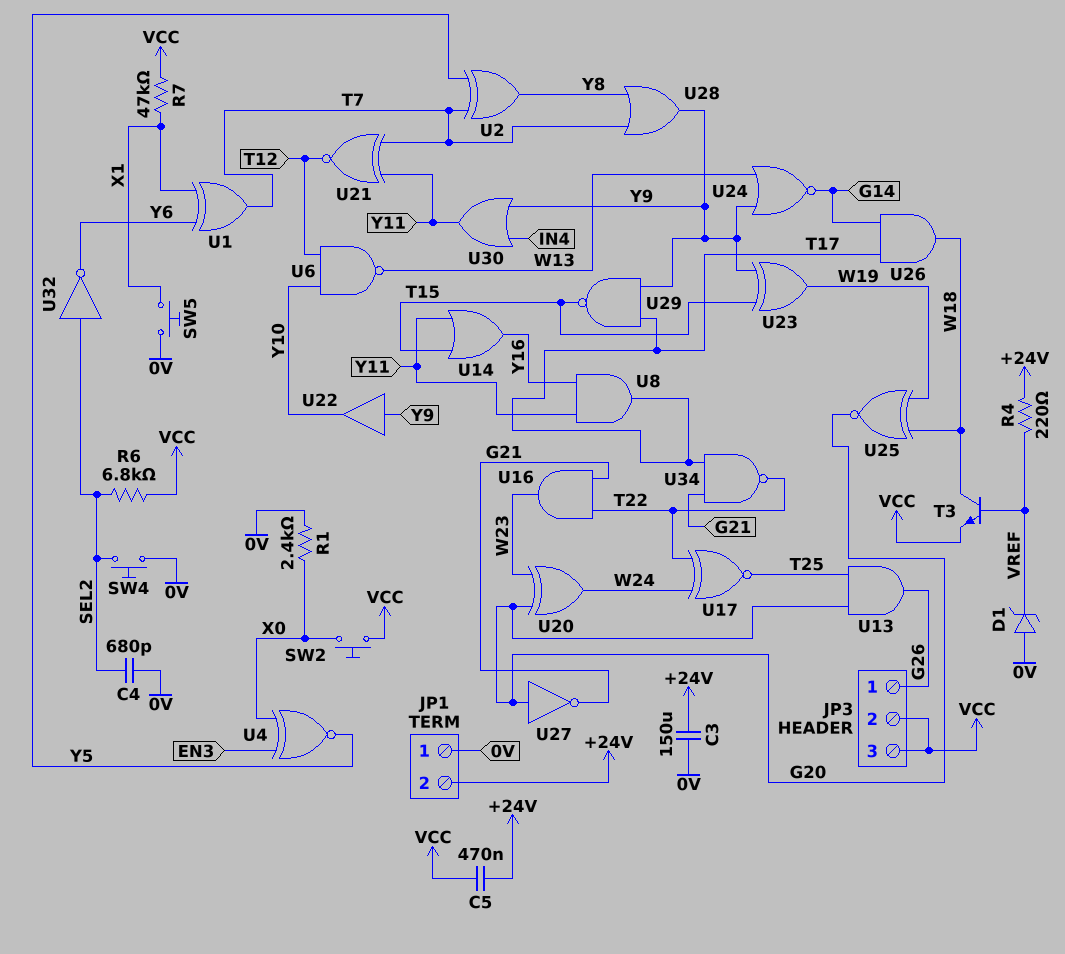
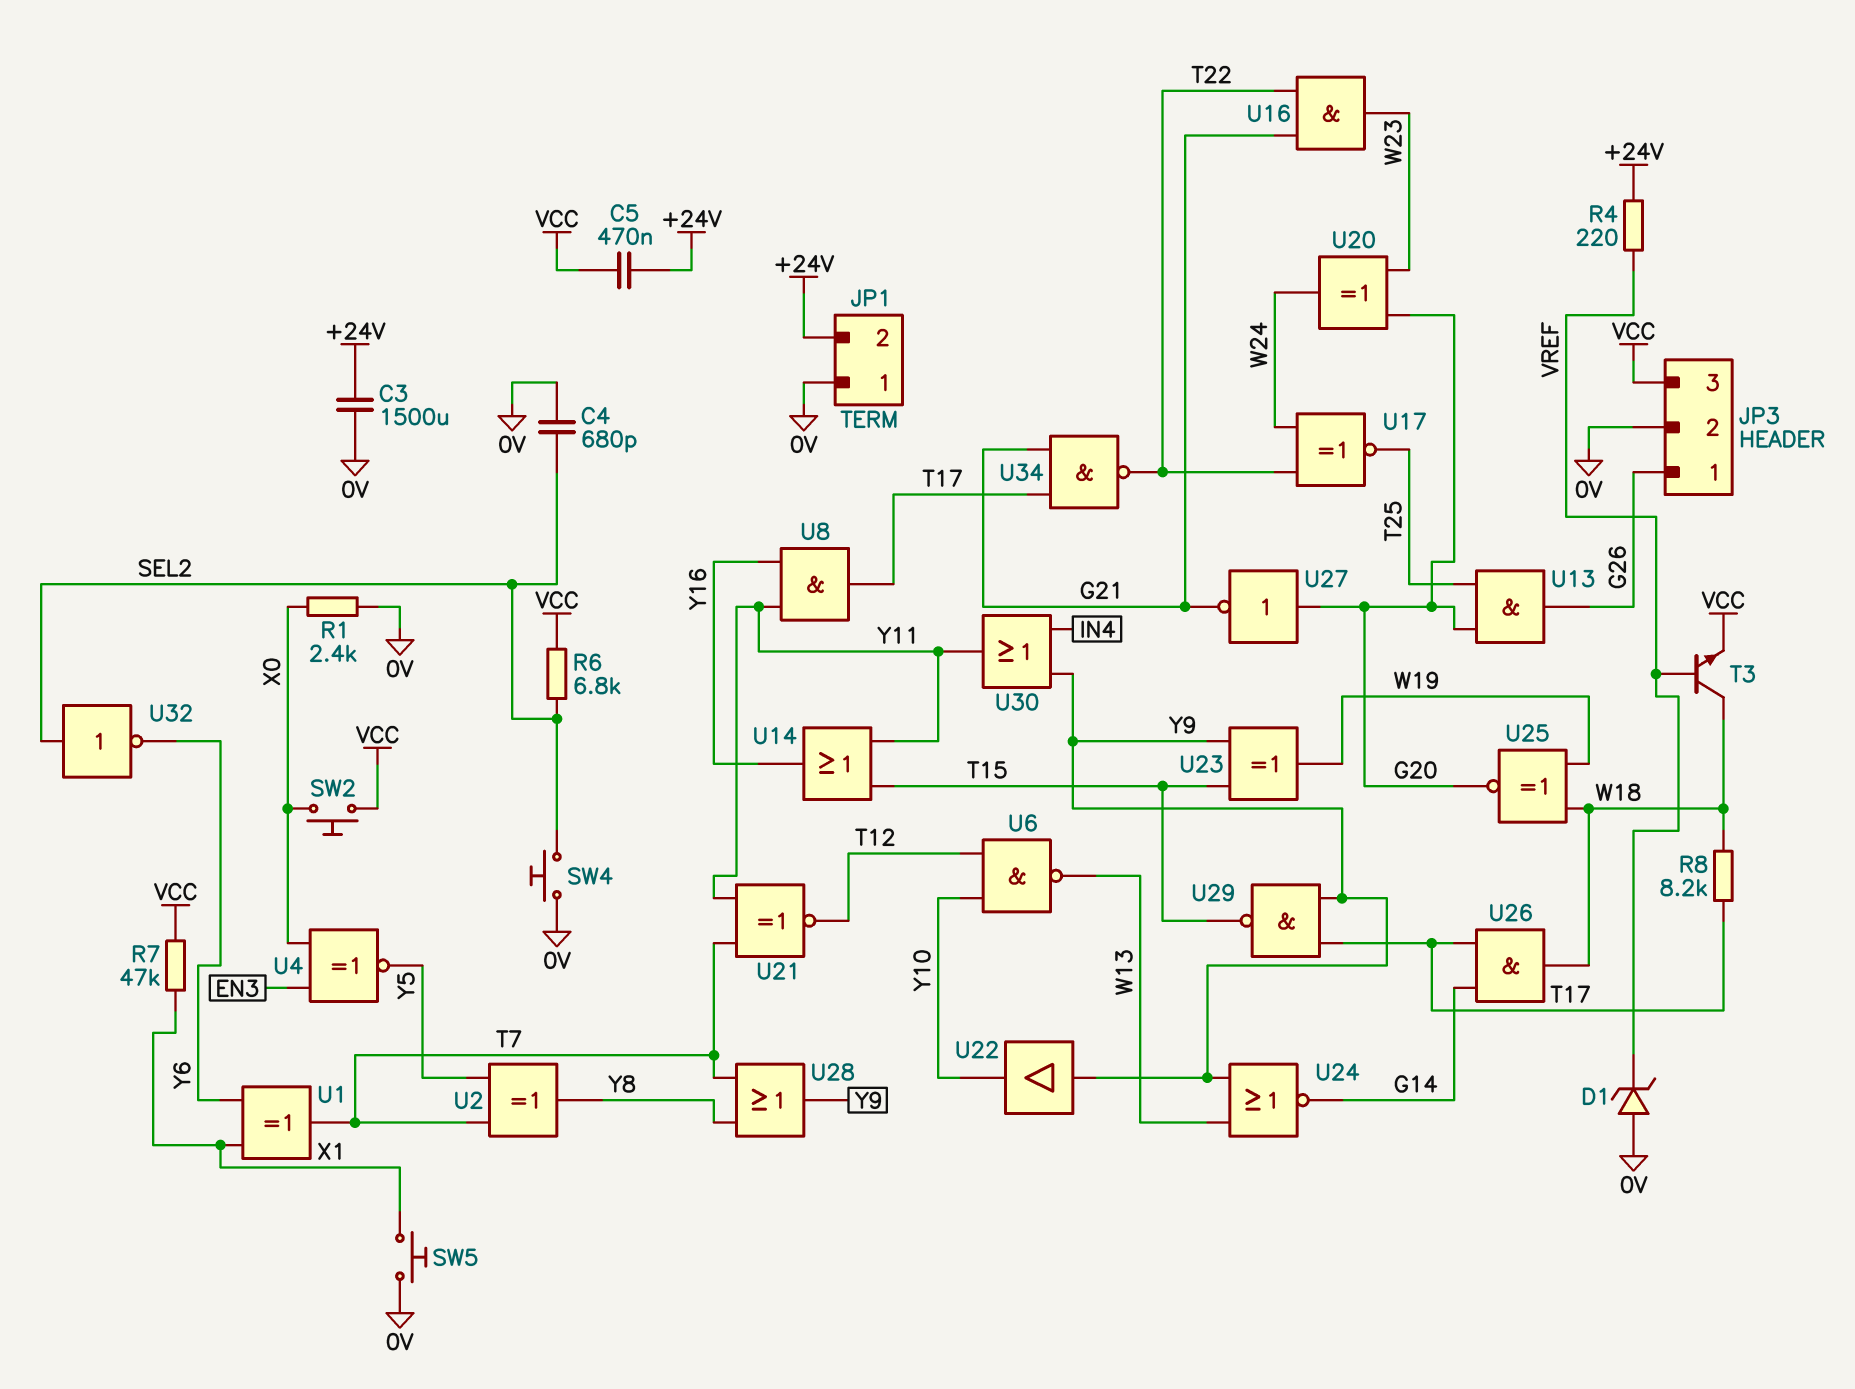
C3: 150uF (+24V, 0V) -> 1500uF (+24V, 0V)
JP3 pin 2: VCC -> 0V
R8: none -> 8.2k (T17, W18)

